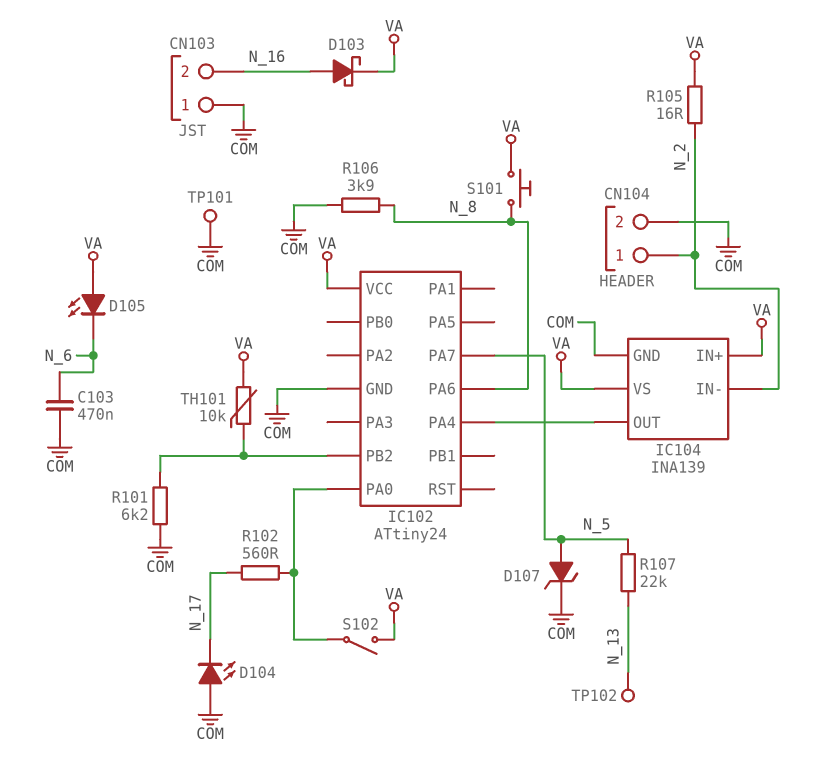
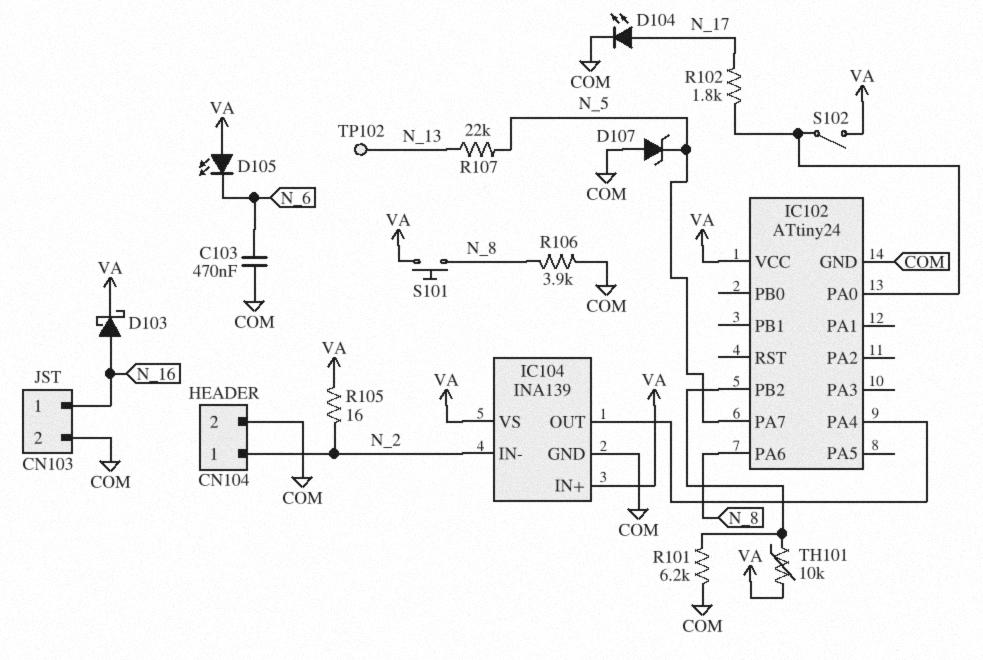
CN103 pin 1: COM -> N_16
CN103 pin 2: N_16 -> COM
D104: LED (A COM, K N_17) -> LED (A N_17, K COM)
D107: zener (A N_5, K COM) -> zener (A COM, K N_5)
R102: 560 (IC102/PA0, N_17) -> 1.8k (IC102/PA0, N_17)
TP101: test point (COM) -> none

